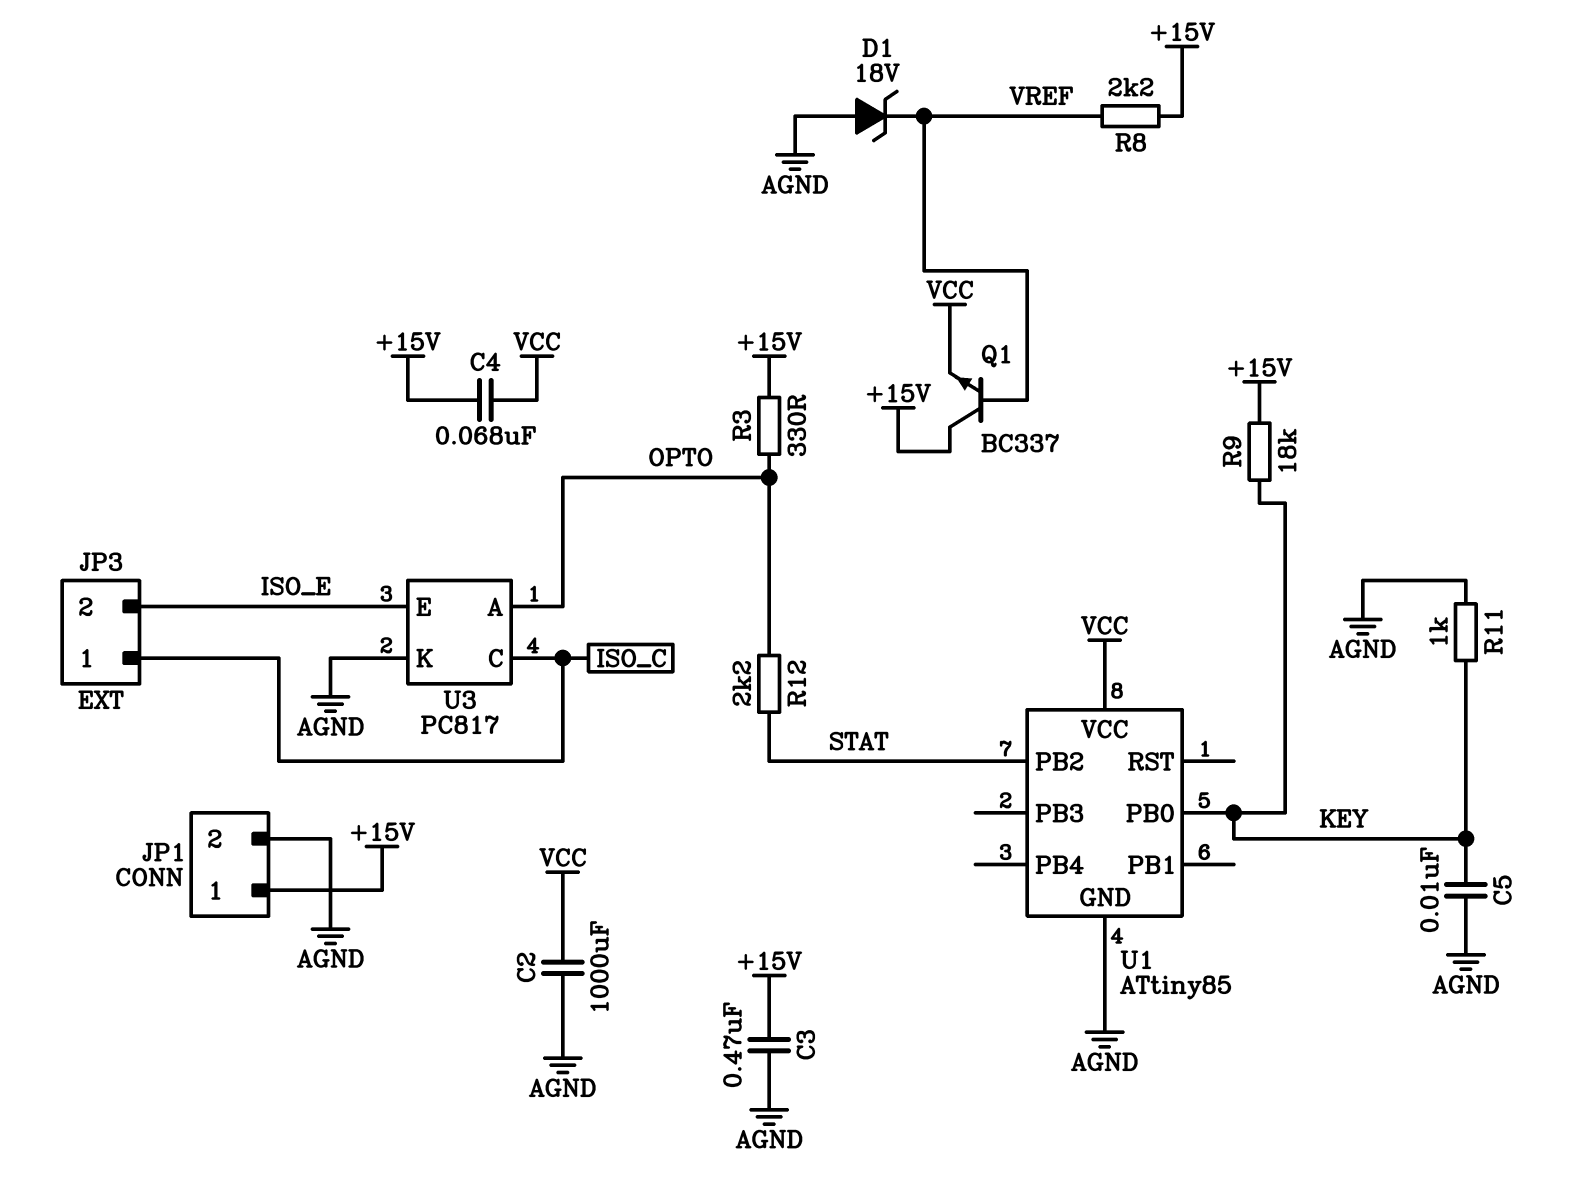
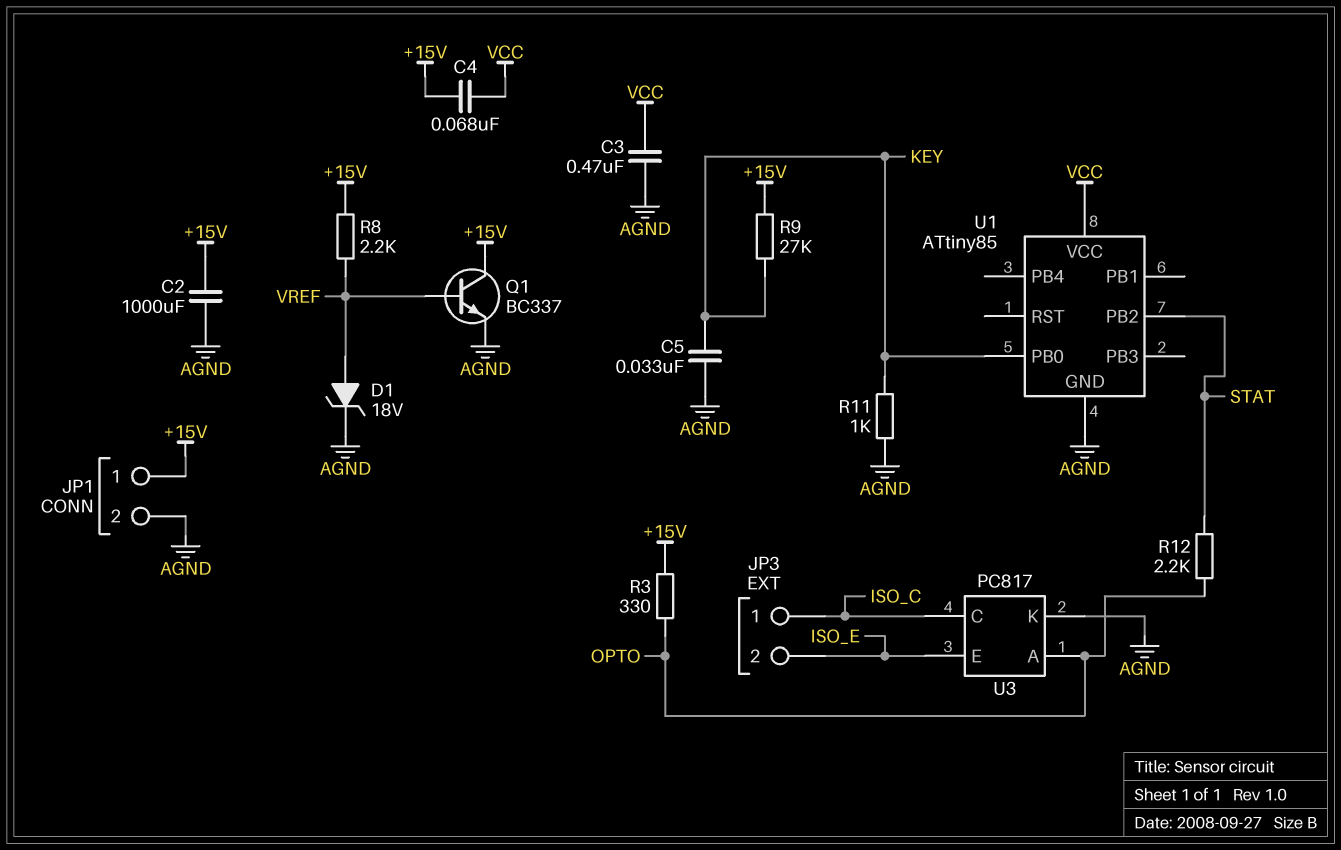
C2: 1000uF (AGND, VCC) -> 1000uF (+15V, AGND)
C3: 470nF (+15V, AGND) -> 470nF (AGND, VCC)
C5: 10nF (AGND, KEY) -> 33nF (AGND, KEY)
D1: zener 18V (A AGND, K VREF) -> zener 18V (A VREF, K AGND)
Q1: NPN BC337 (B VREF, C +15V, E VCC) -> NPN BC337 (B VREF, C +15V, E AGND)
R9: 18k (+15V, KEY) -> 27k (+15V, KEY)

